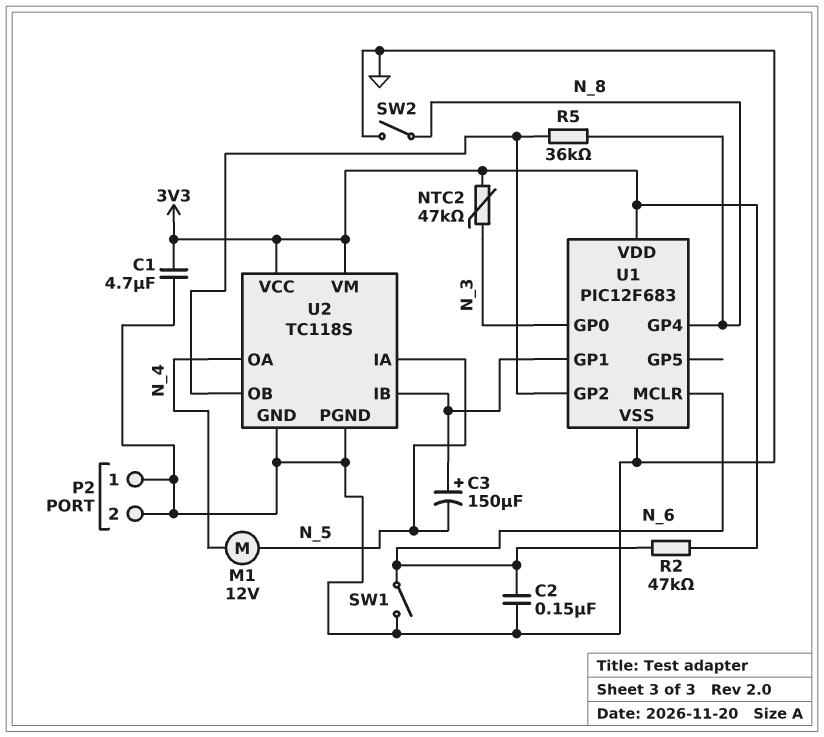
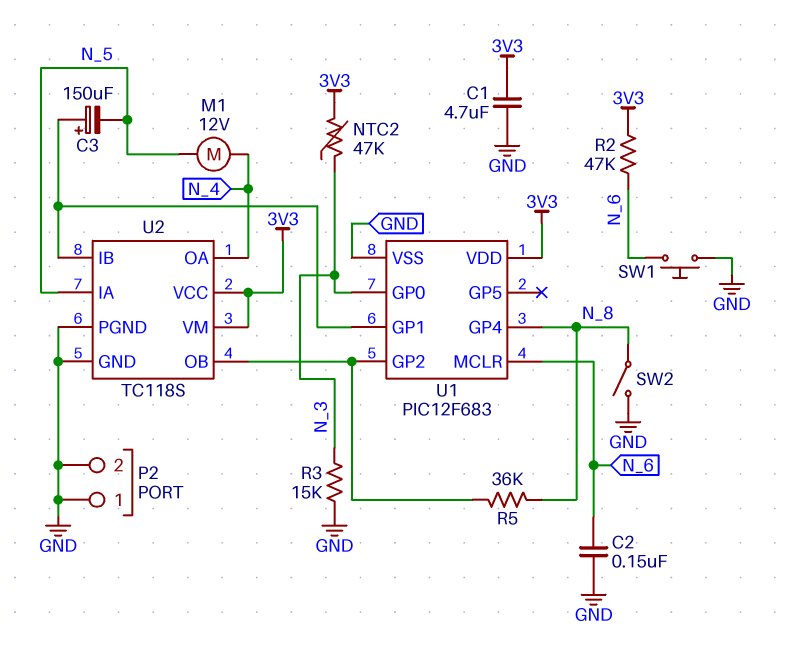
R3: none -> 15k (GND, N_3)
SW1: switch (GND, N_6) -> button (GND, N_6)

